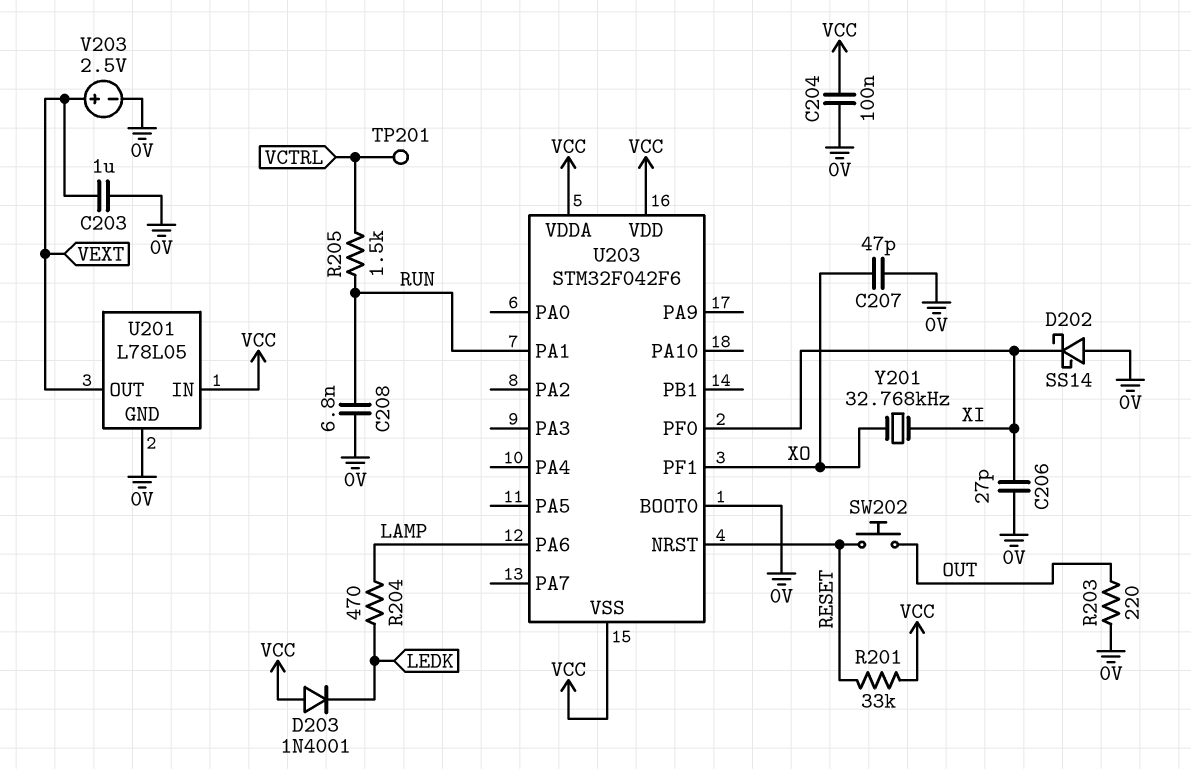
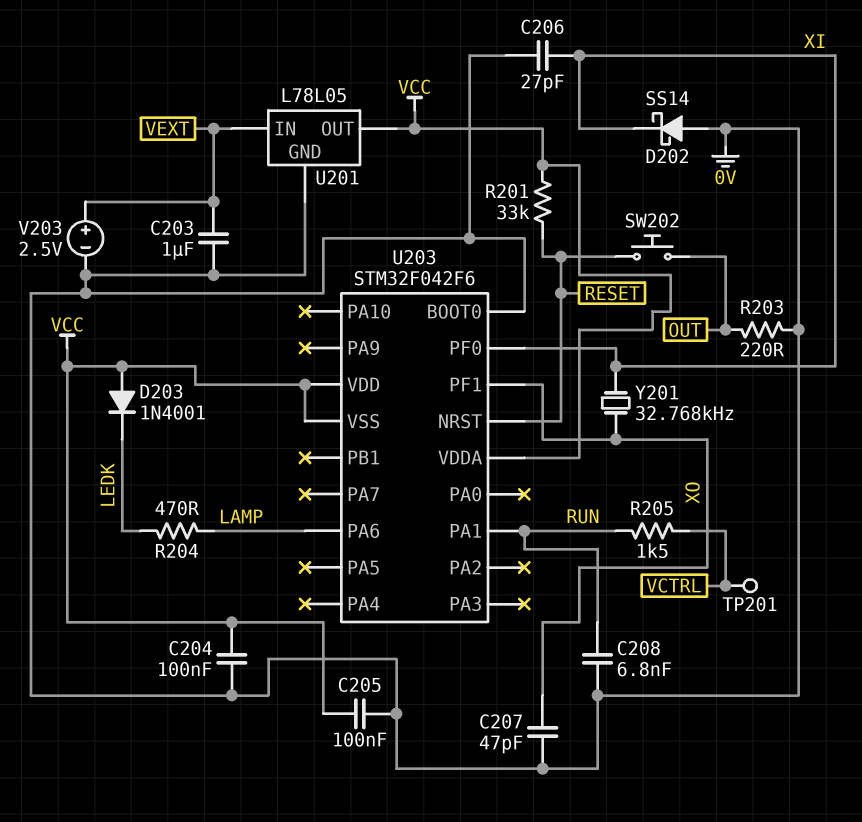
C205: none -> 100nF (0V, VCC)
U201 pin IN: VCC -> VEXT
U201 pin OUT: VEXT -> VCC

